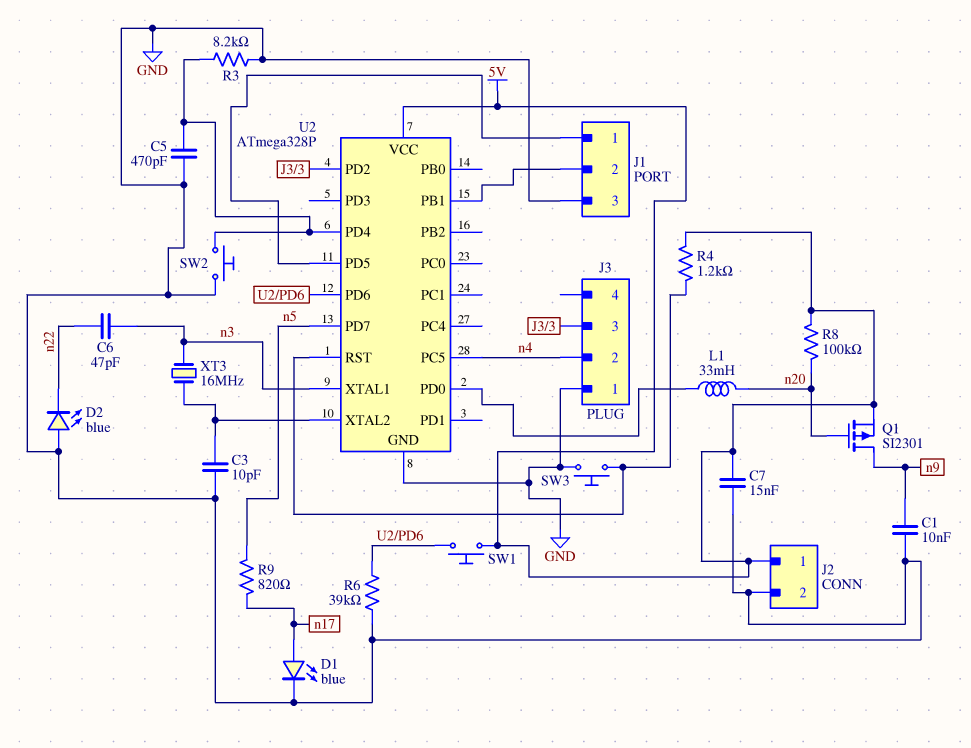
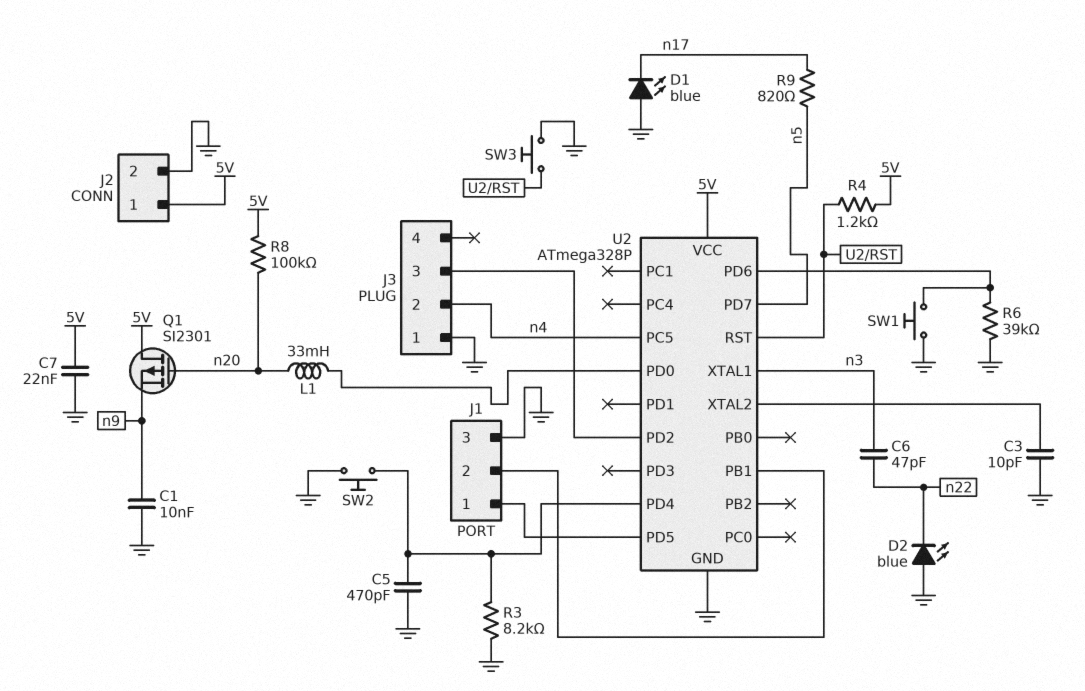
C7: 15nF (5V, GND) -> 22nF (5V, GND)
D1: LED blue (A n17, K GND) -> LED blue (A GND, K n17)
Q1: PMOS SI2301 (G n20, D n9, S 5V) -> PMOS SI2301 (G n20, D 5V, S n9)
SW1: button (5V, U2/PD6) -> button (GND, U2/PD6)
XT3: 16MHz (U2/XTAL2, n3) -> none

